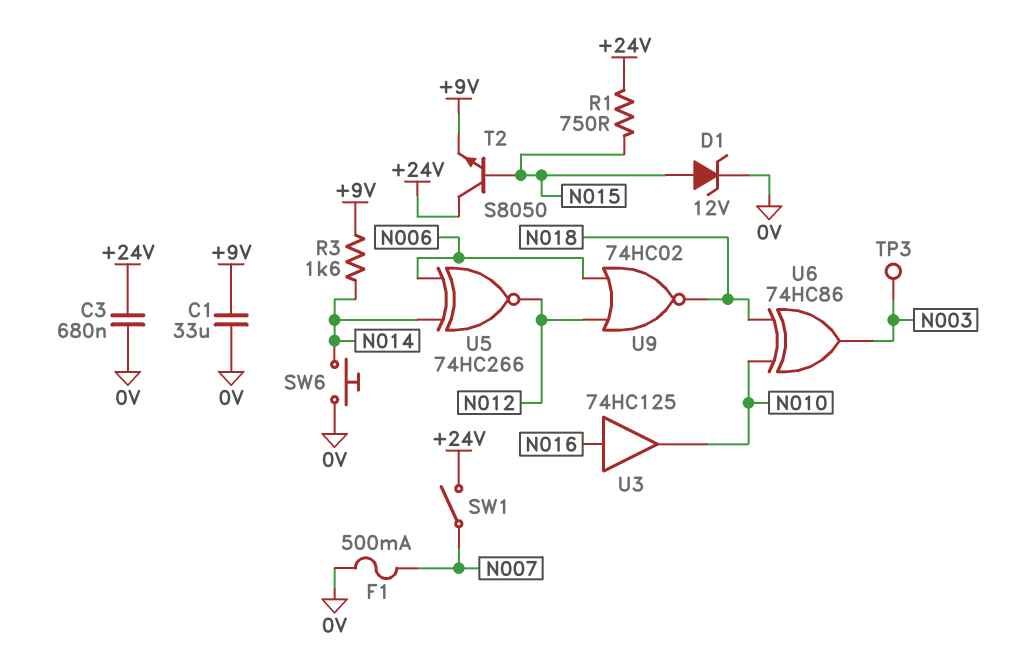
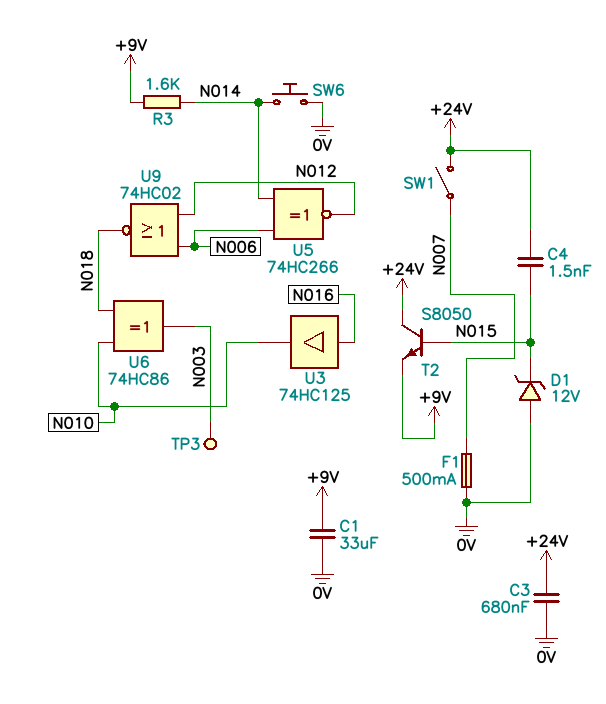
C4: none -> 1.5nF (+24V, N015)
D1: zener 12V (A N015, K 0V) -> zener 12V (A 0V, K N015)
R1: 750 (+24V, N015) -> none

